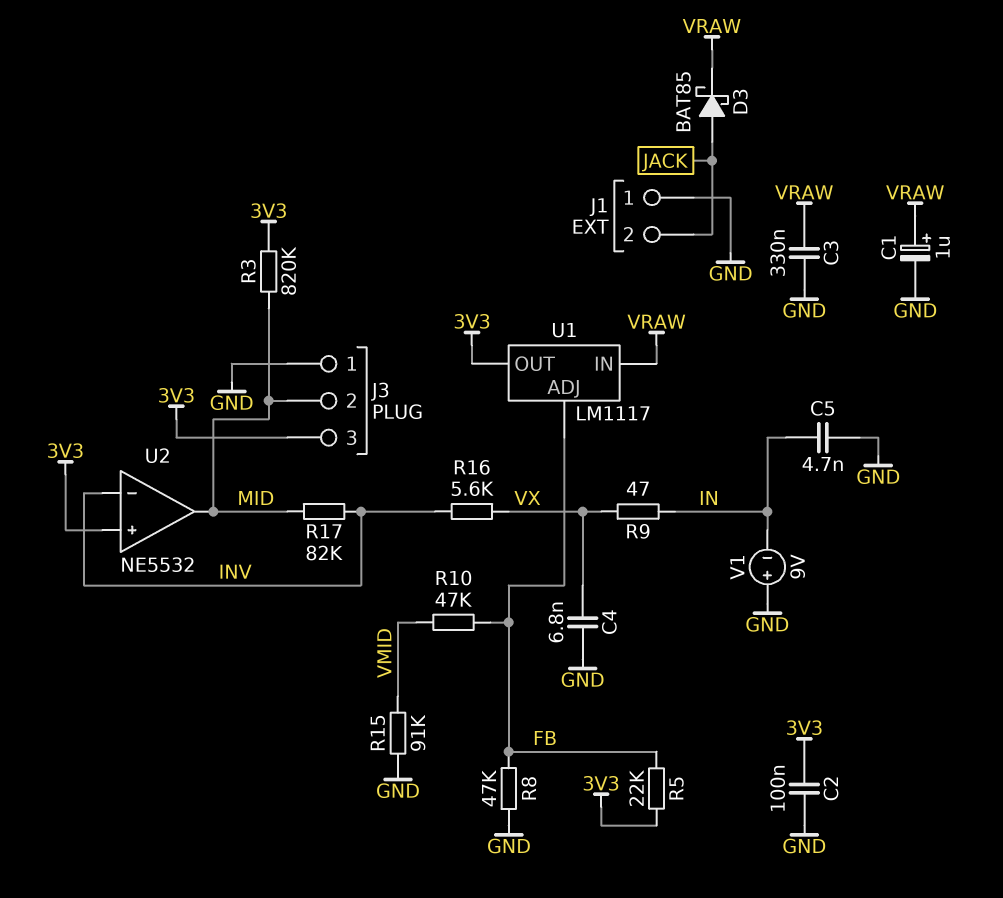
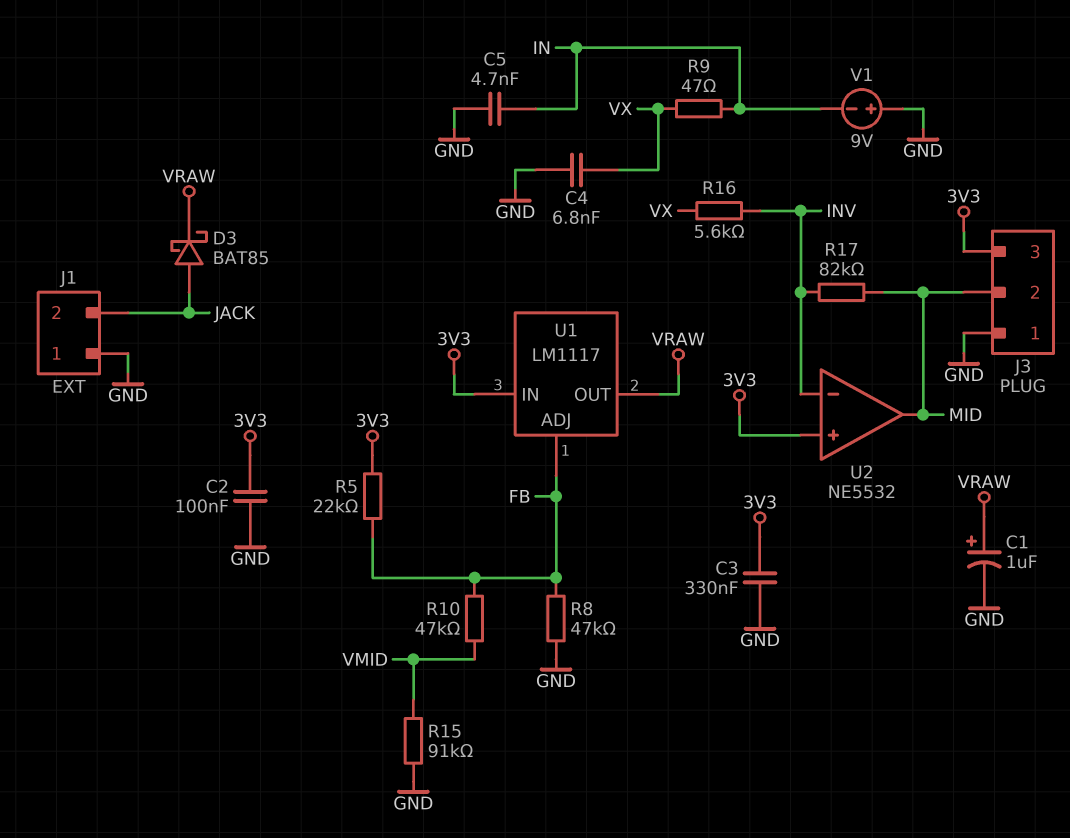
C3: 330nF (GND, VRAW) -> 330nF (3V3, GND)
R3: 820k (3V3, MID) -> none
U1 pin IN: VRAW -> 3V3
U1 pin OUT: 3V3 -> VRAW

